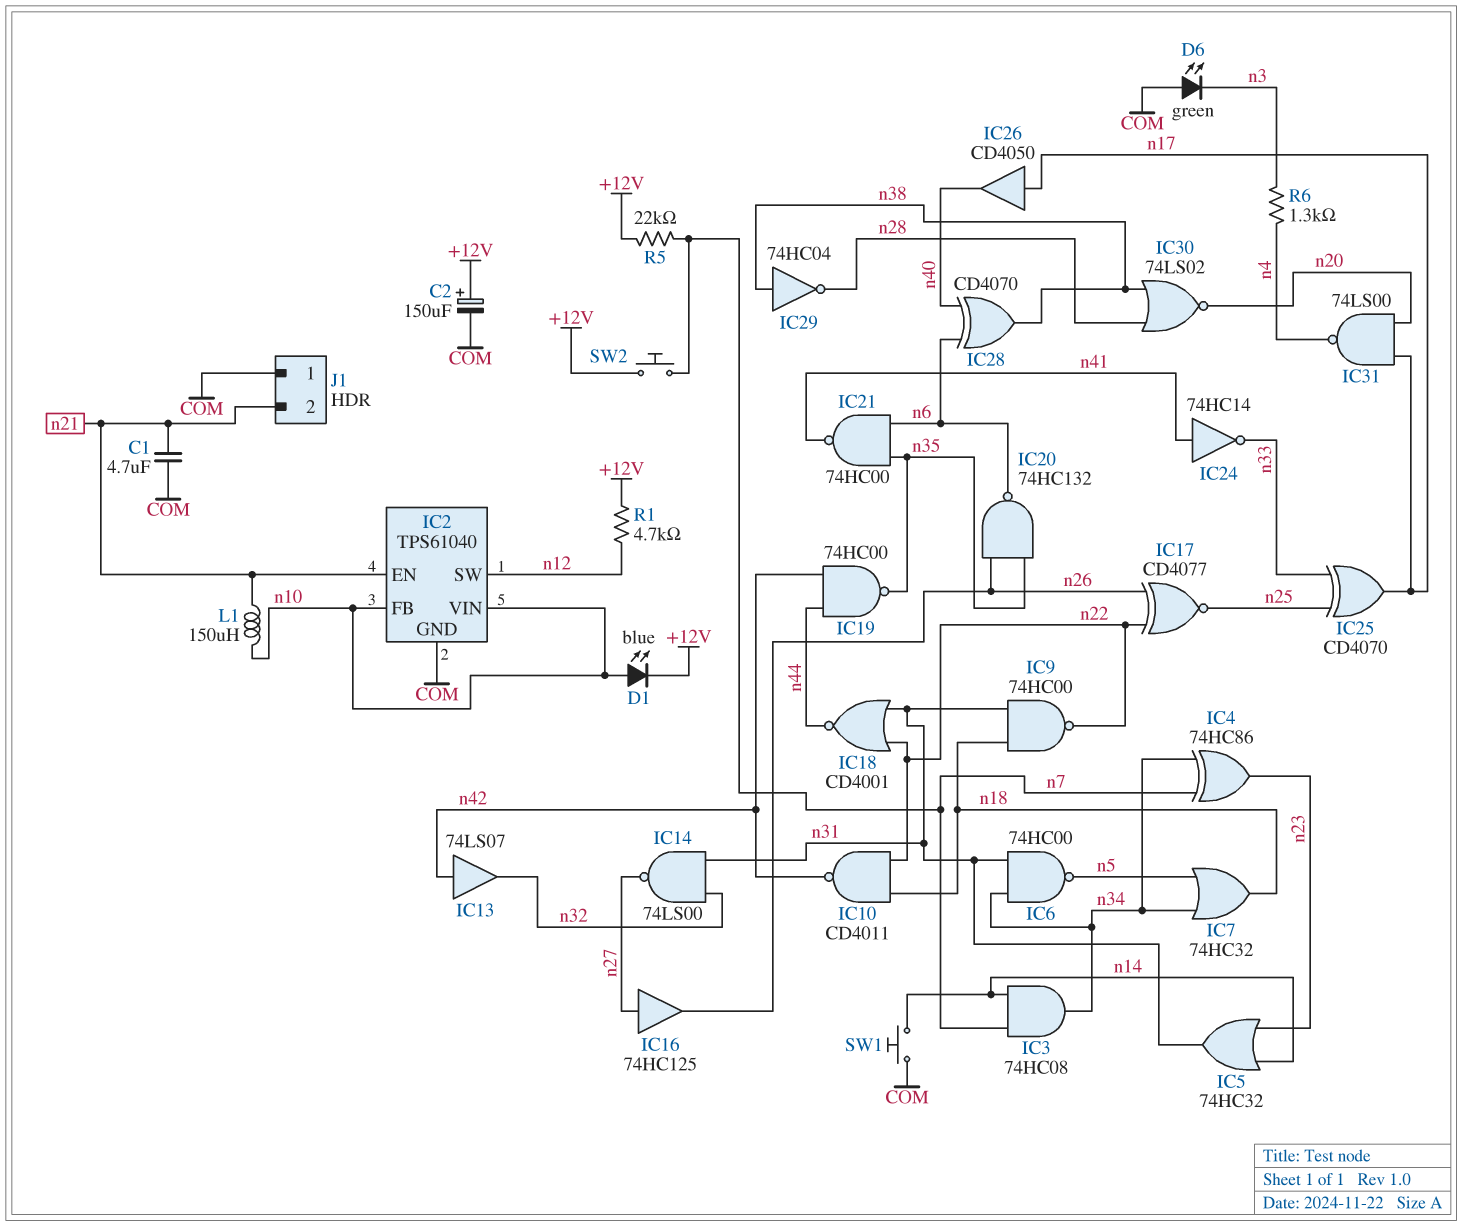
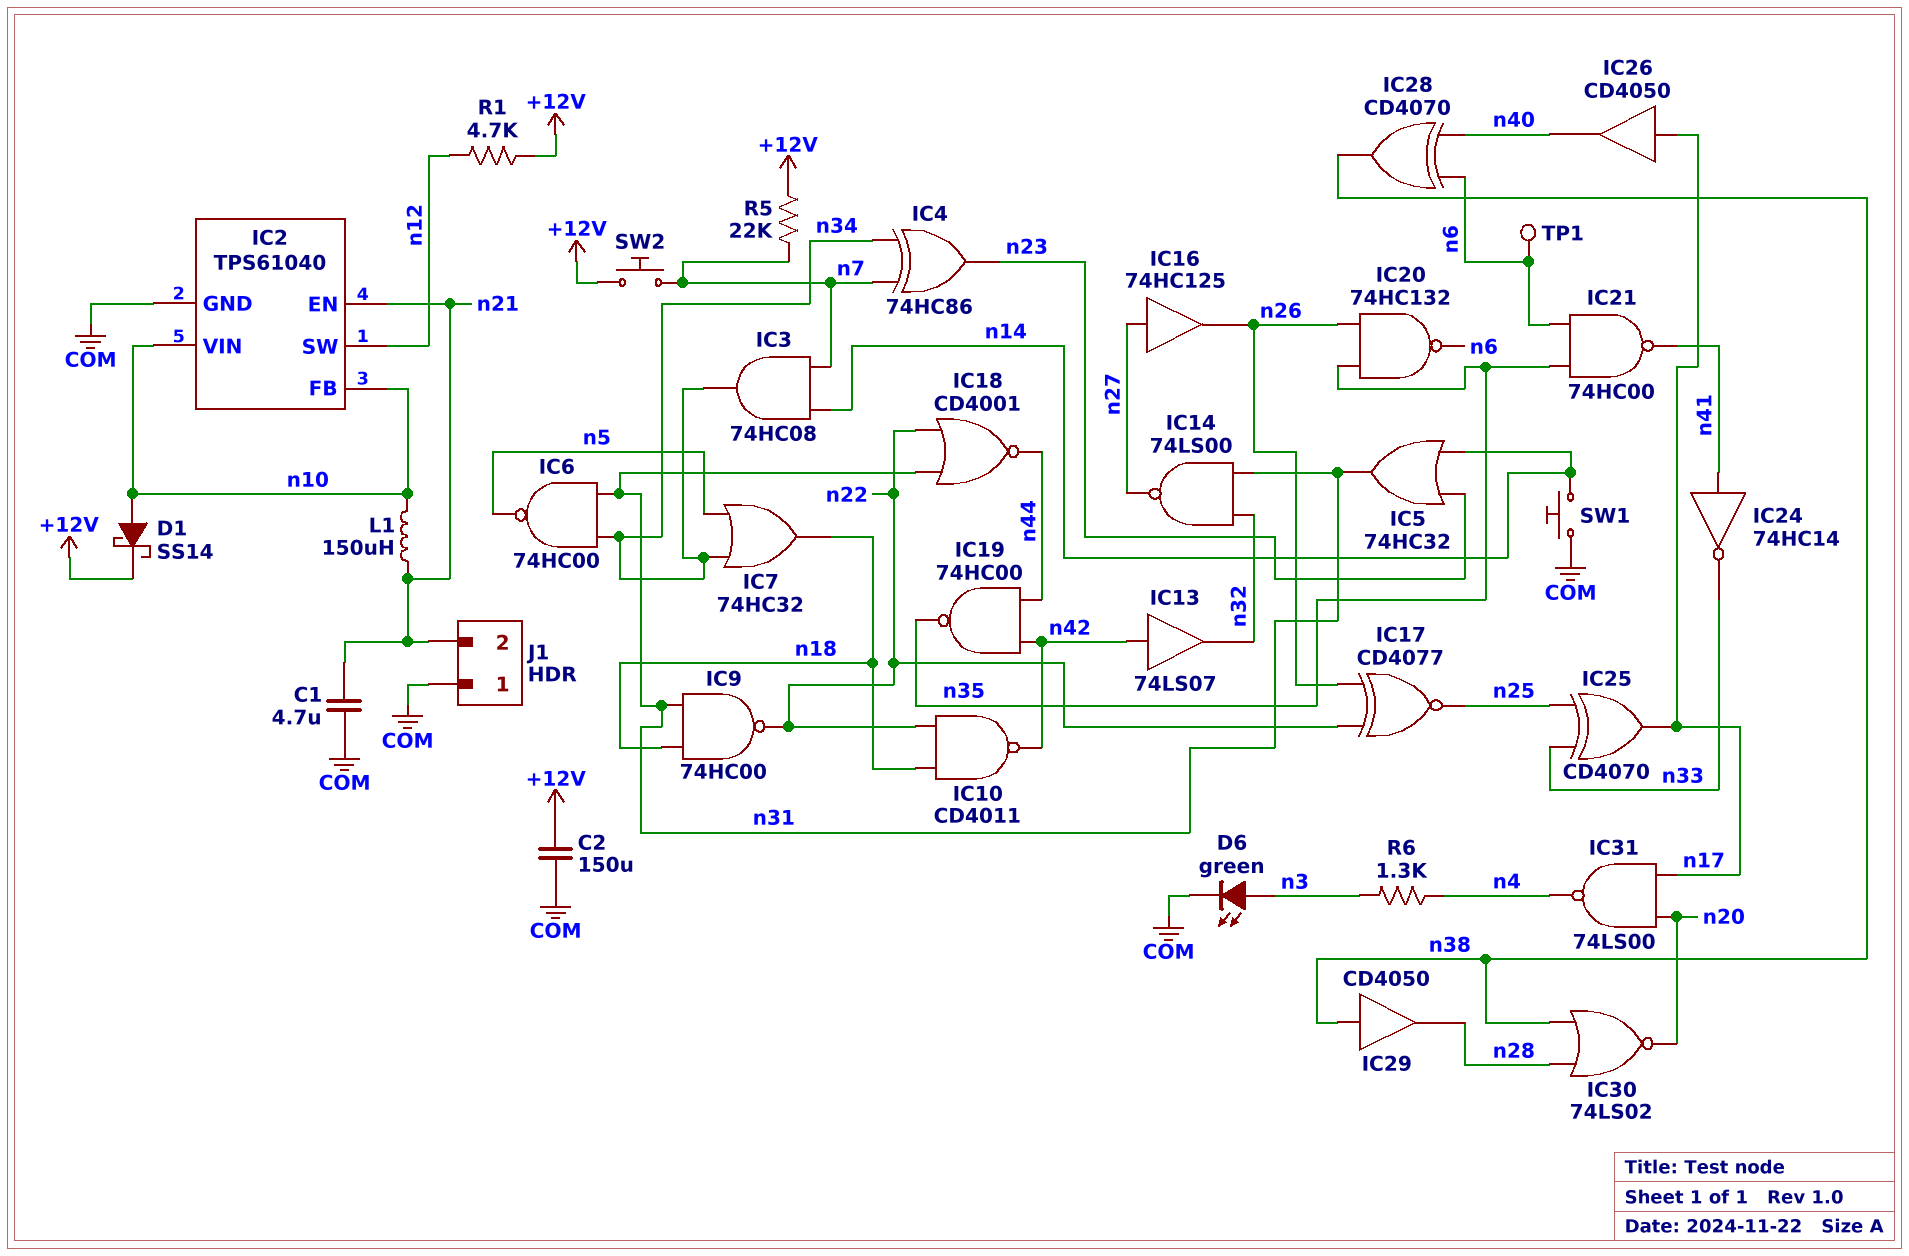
C2: 150uF (plus +12V, minus COM) -> 150uF (+12V, COM)
D1: LED blue (A n10, K +12V) -> schottky SS14 (A n10, K +12V)
D6: LED green (A COM, K n3) -> LED green (A n3, K COM)
IC29: NOT 74HC04 (in n38, out n28) -> buffer CD4050 (in n38, out n28)
TP1: none -> test point (n6)

